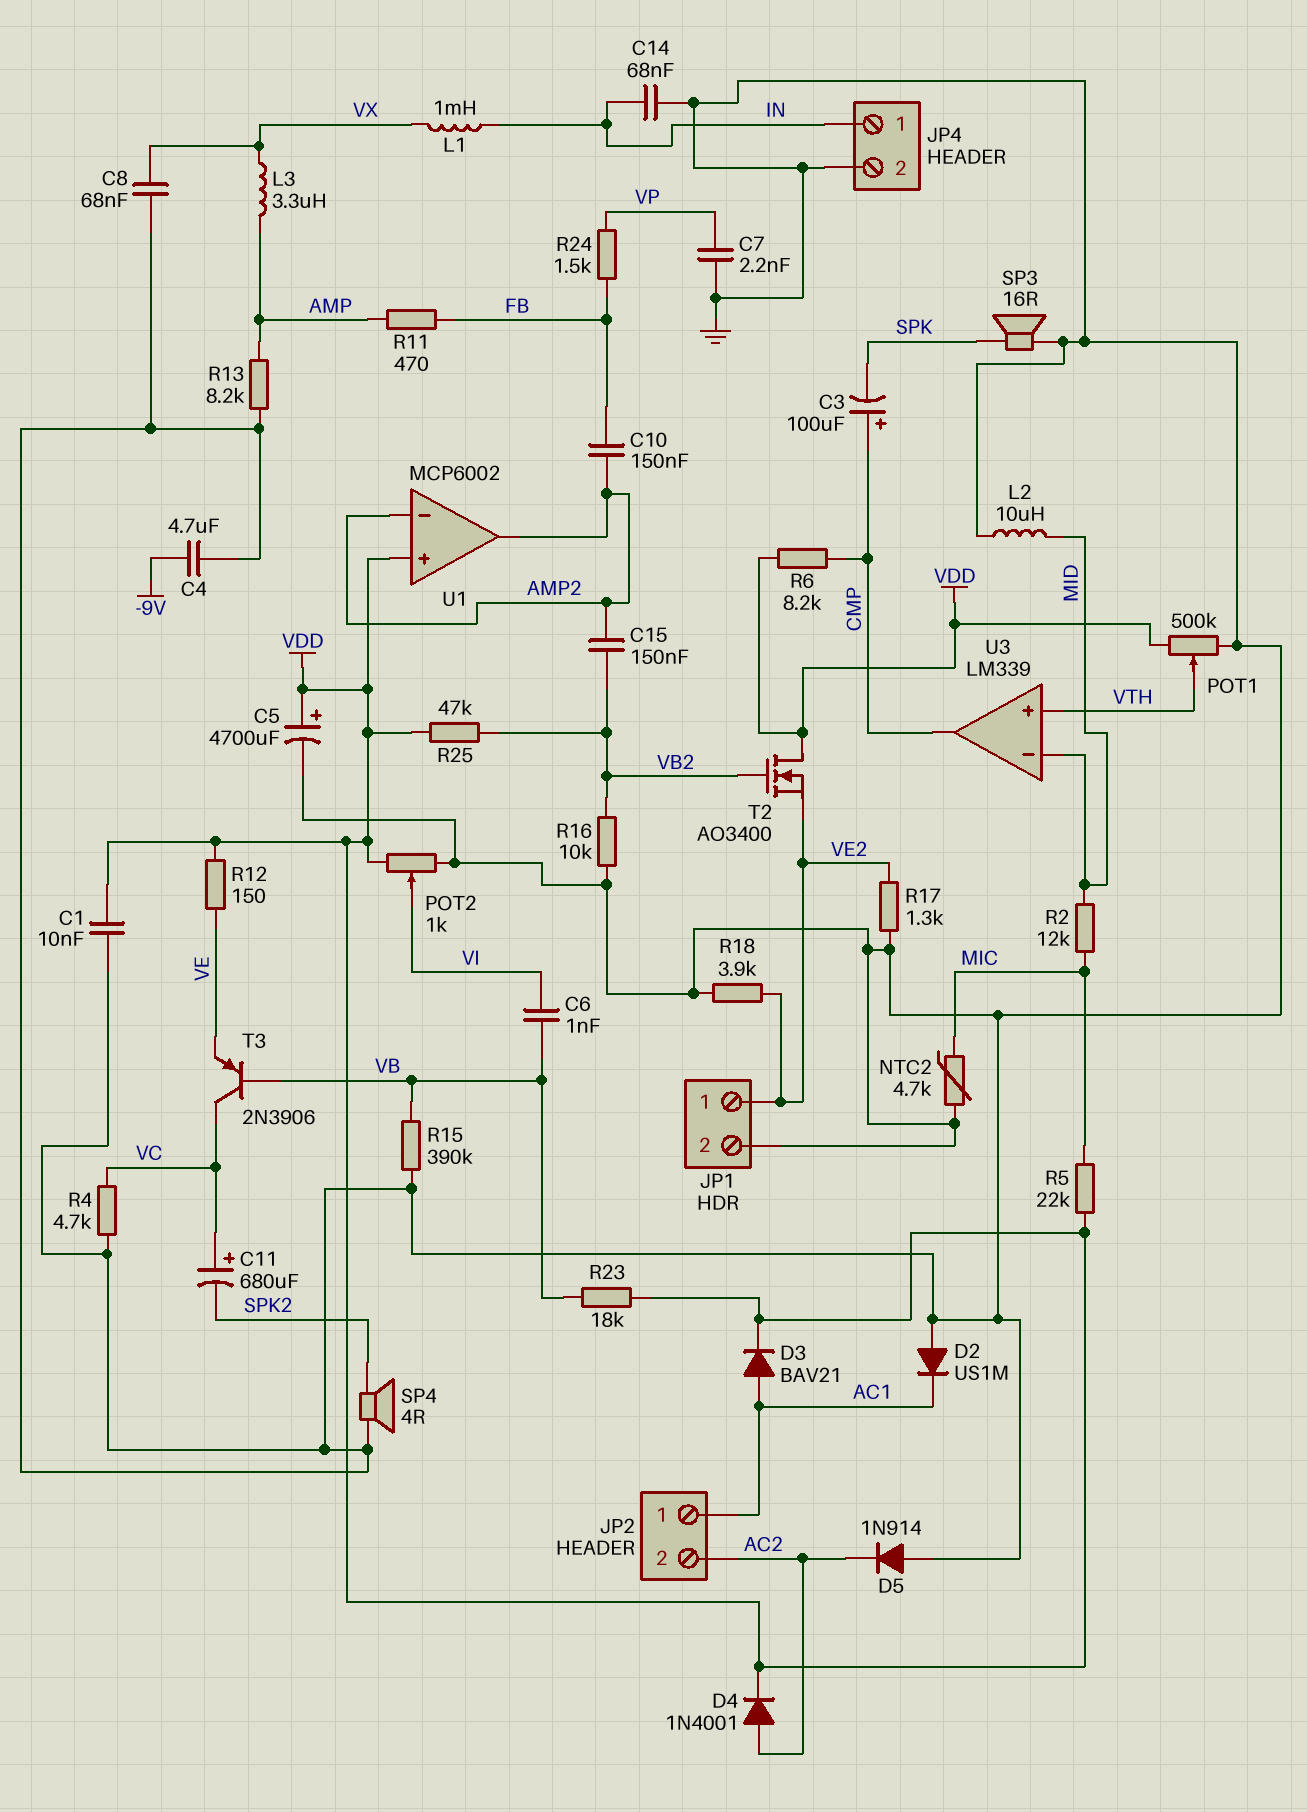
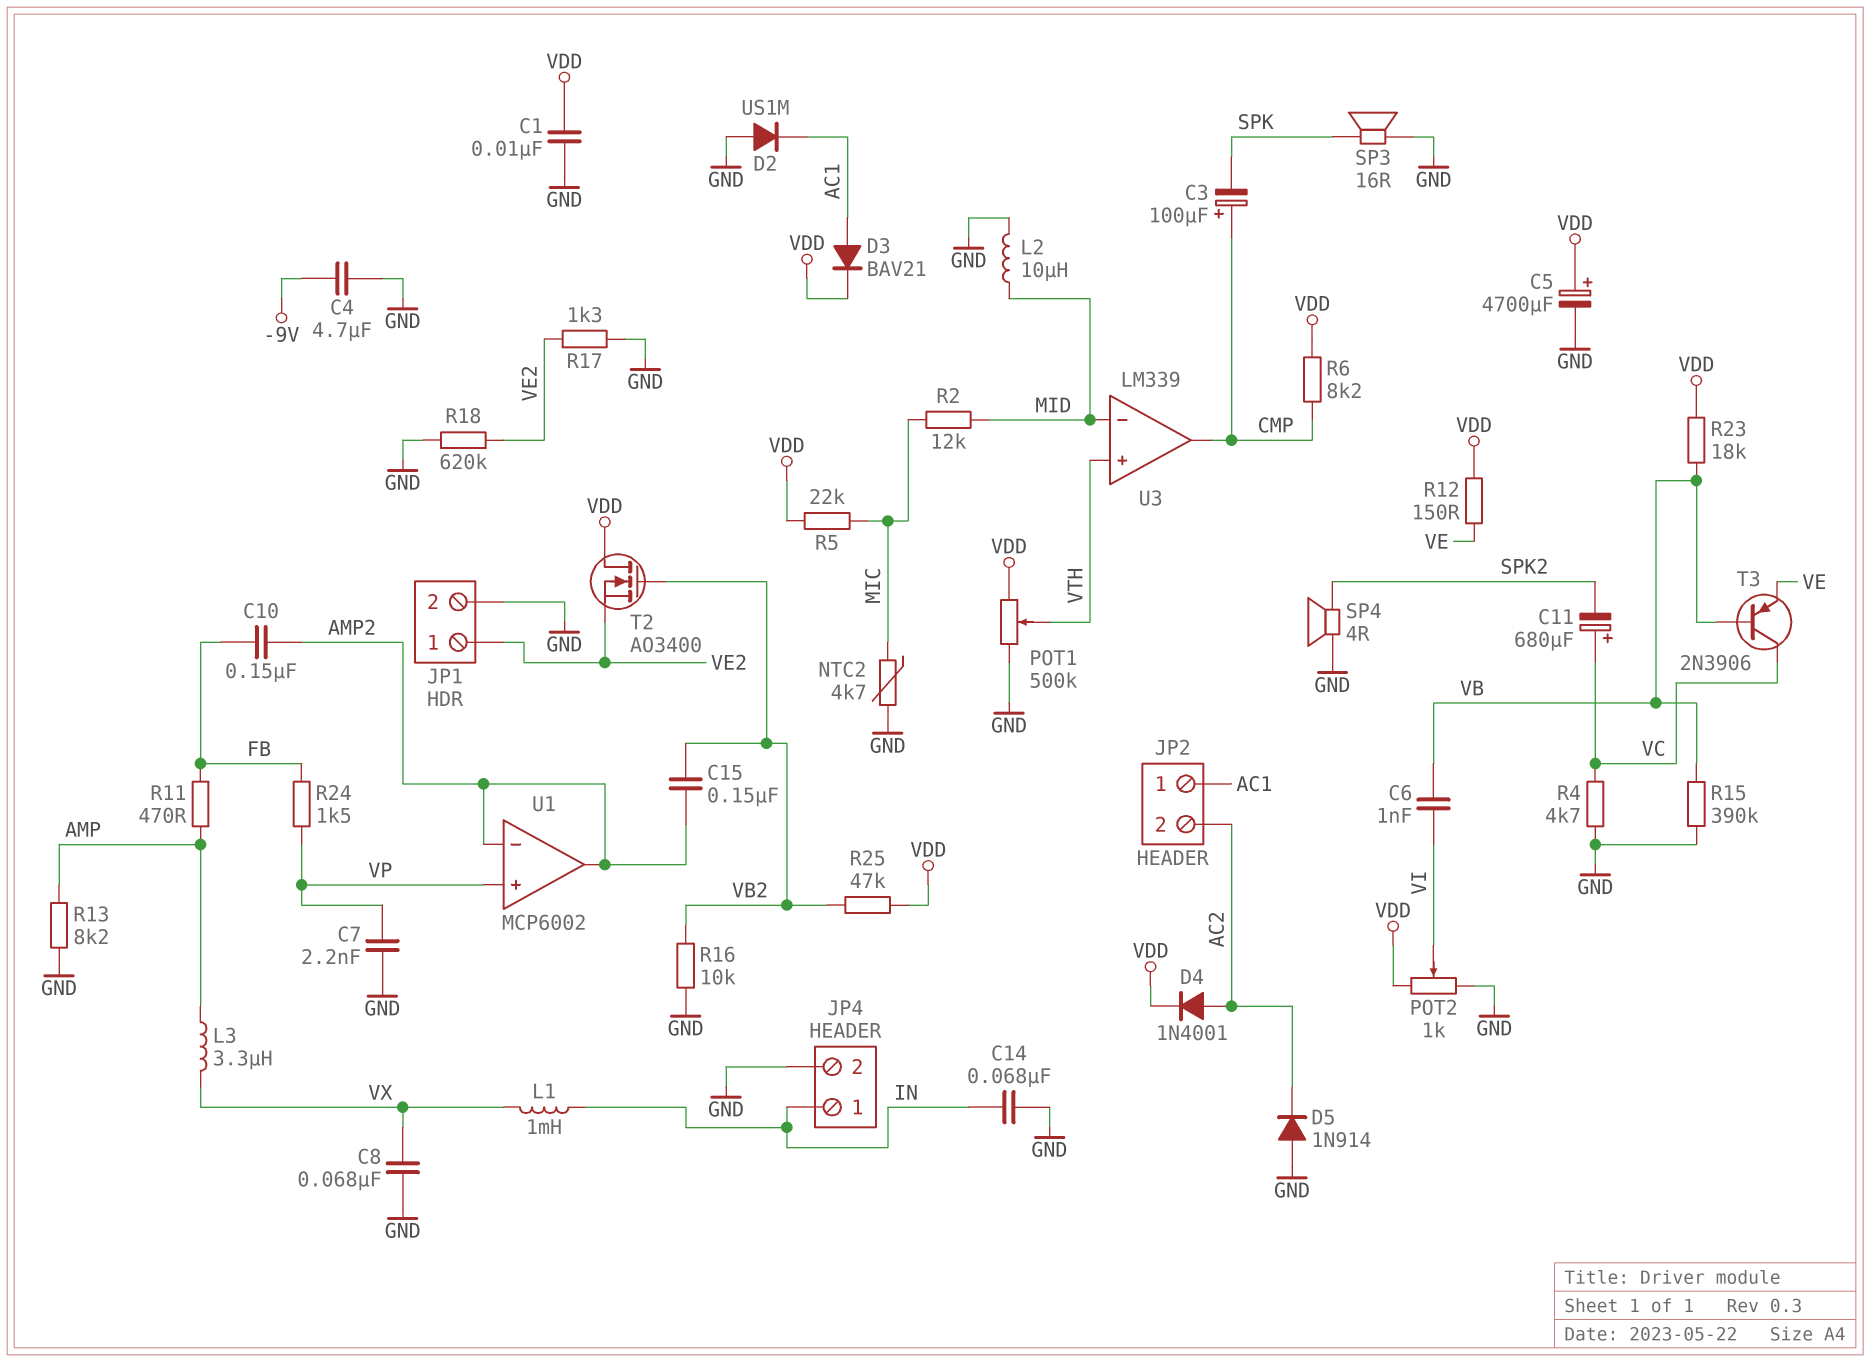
R18: 3.9k (GND, VE2) -> 620k (GND, VE2)
U1 pin in+: VDD -> VP

